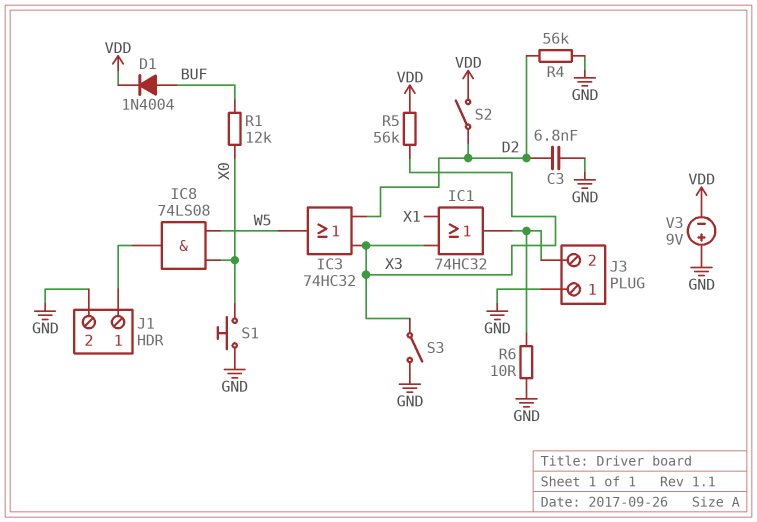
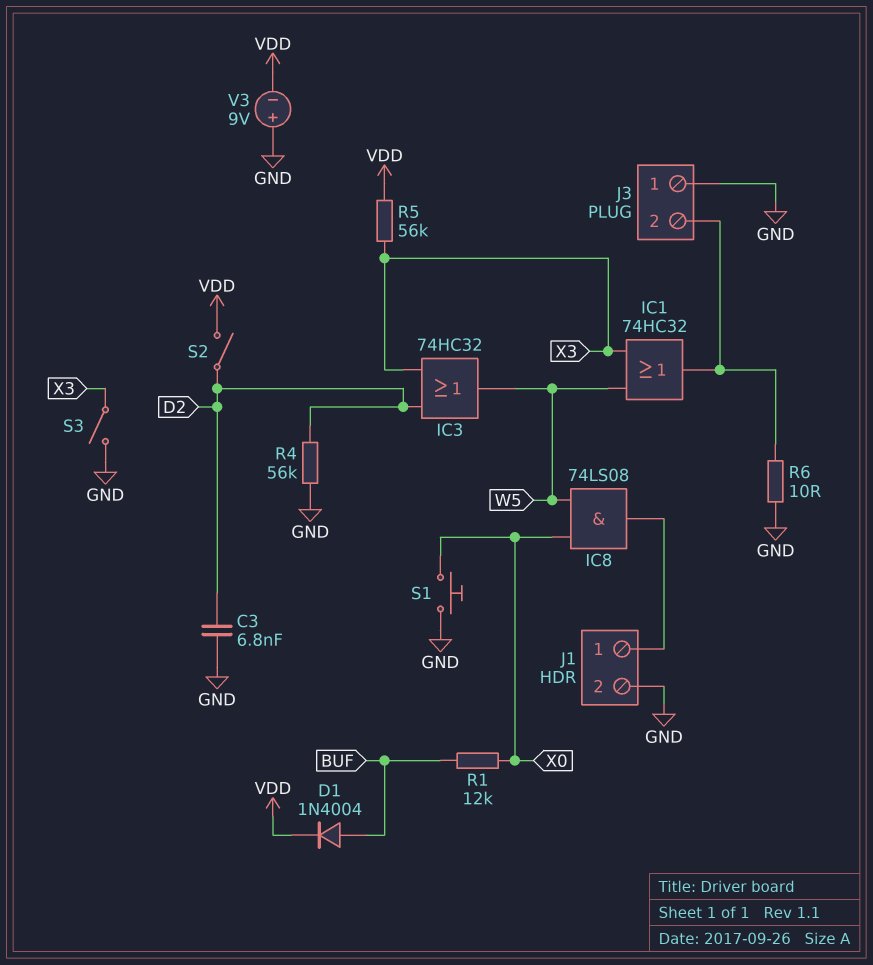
IC1: OR 74HC32 (in X1, in X3, out J3/2) -> OR 74HC32 (in W5, in X3, out J3/2)

